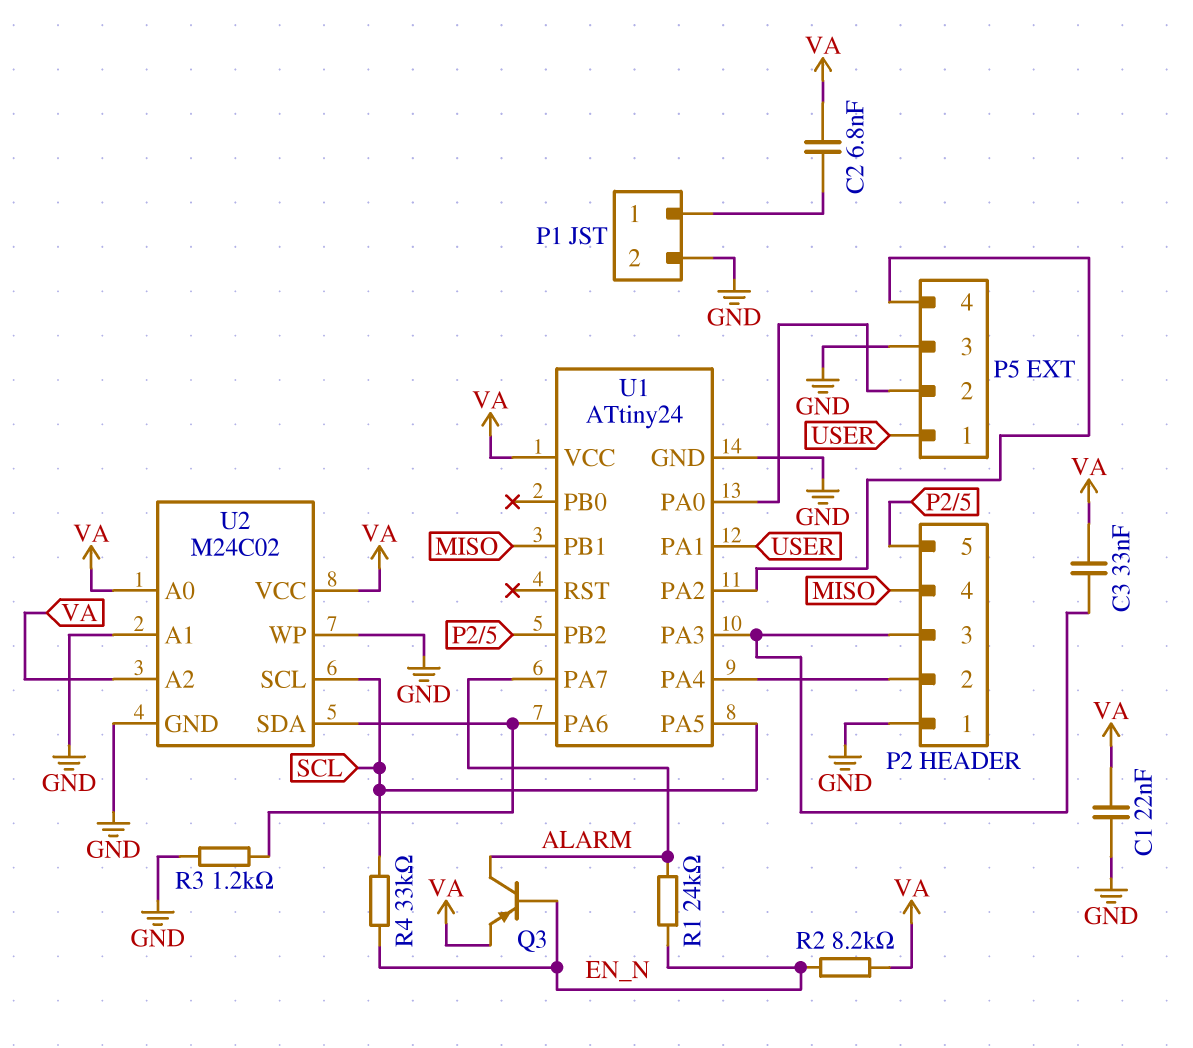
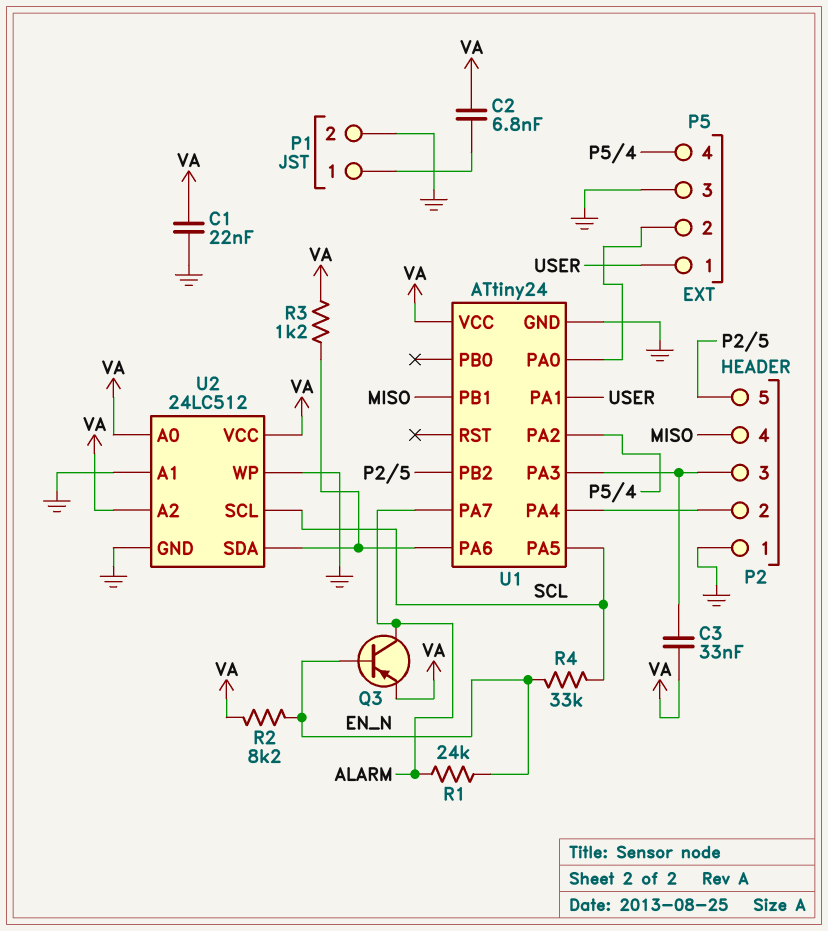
R3: 1.2k (GND, U1/PA6) -> 1.2k (U1/PA6, VA)
U2: M24C02 -> 24LC512

